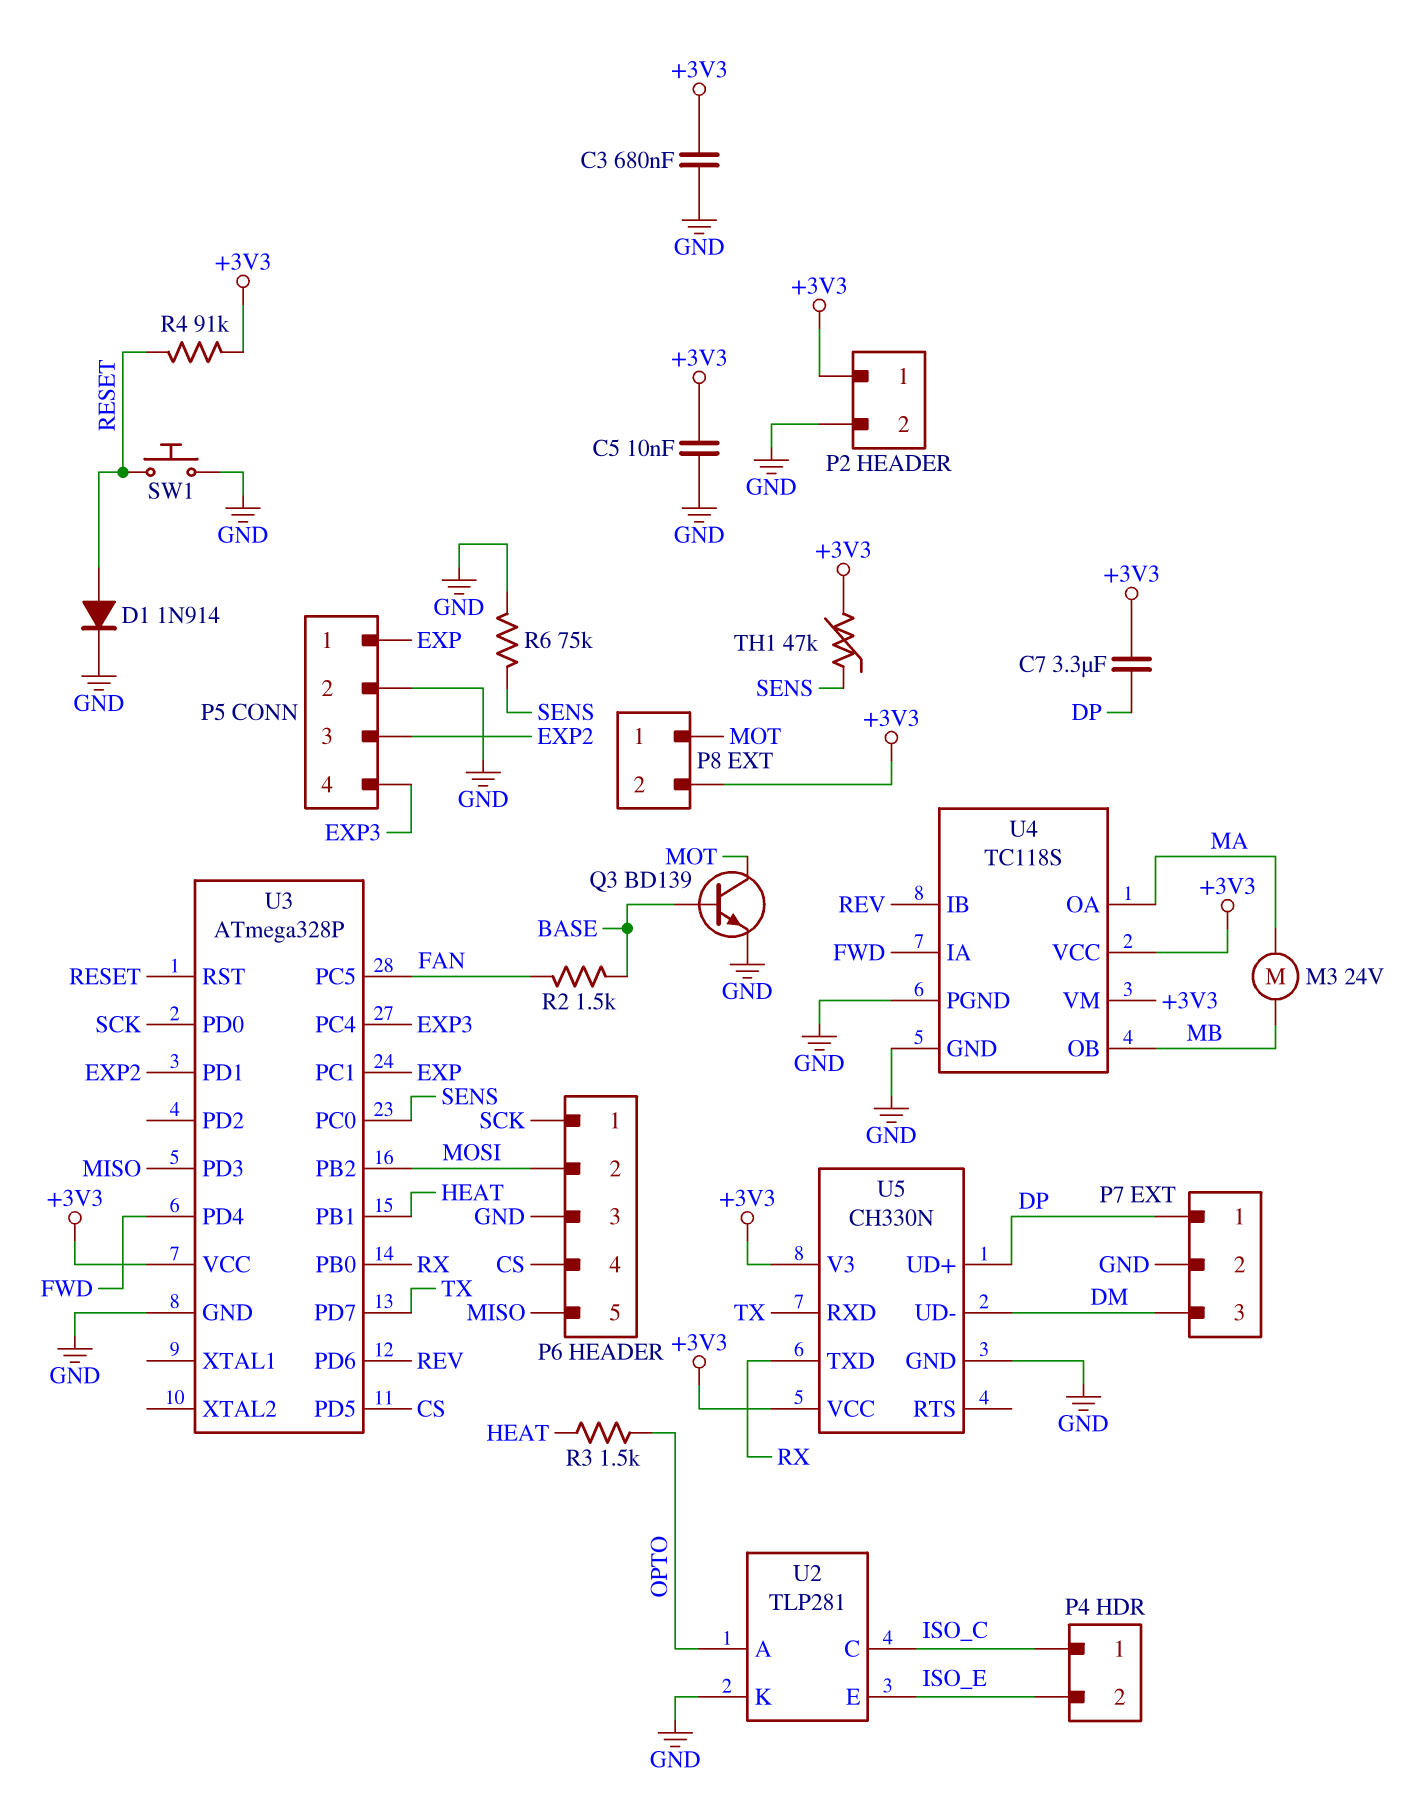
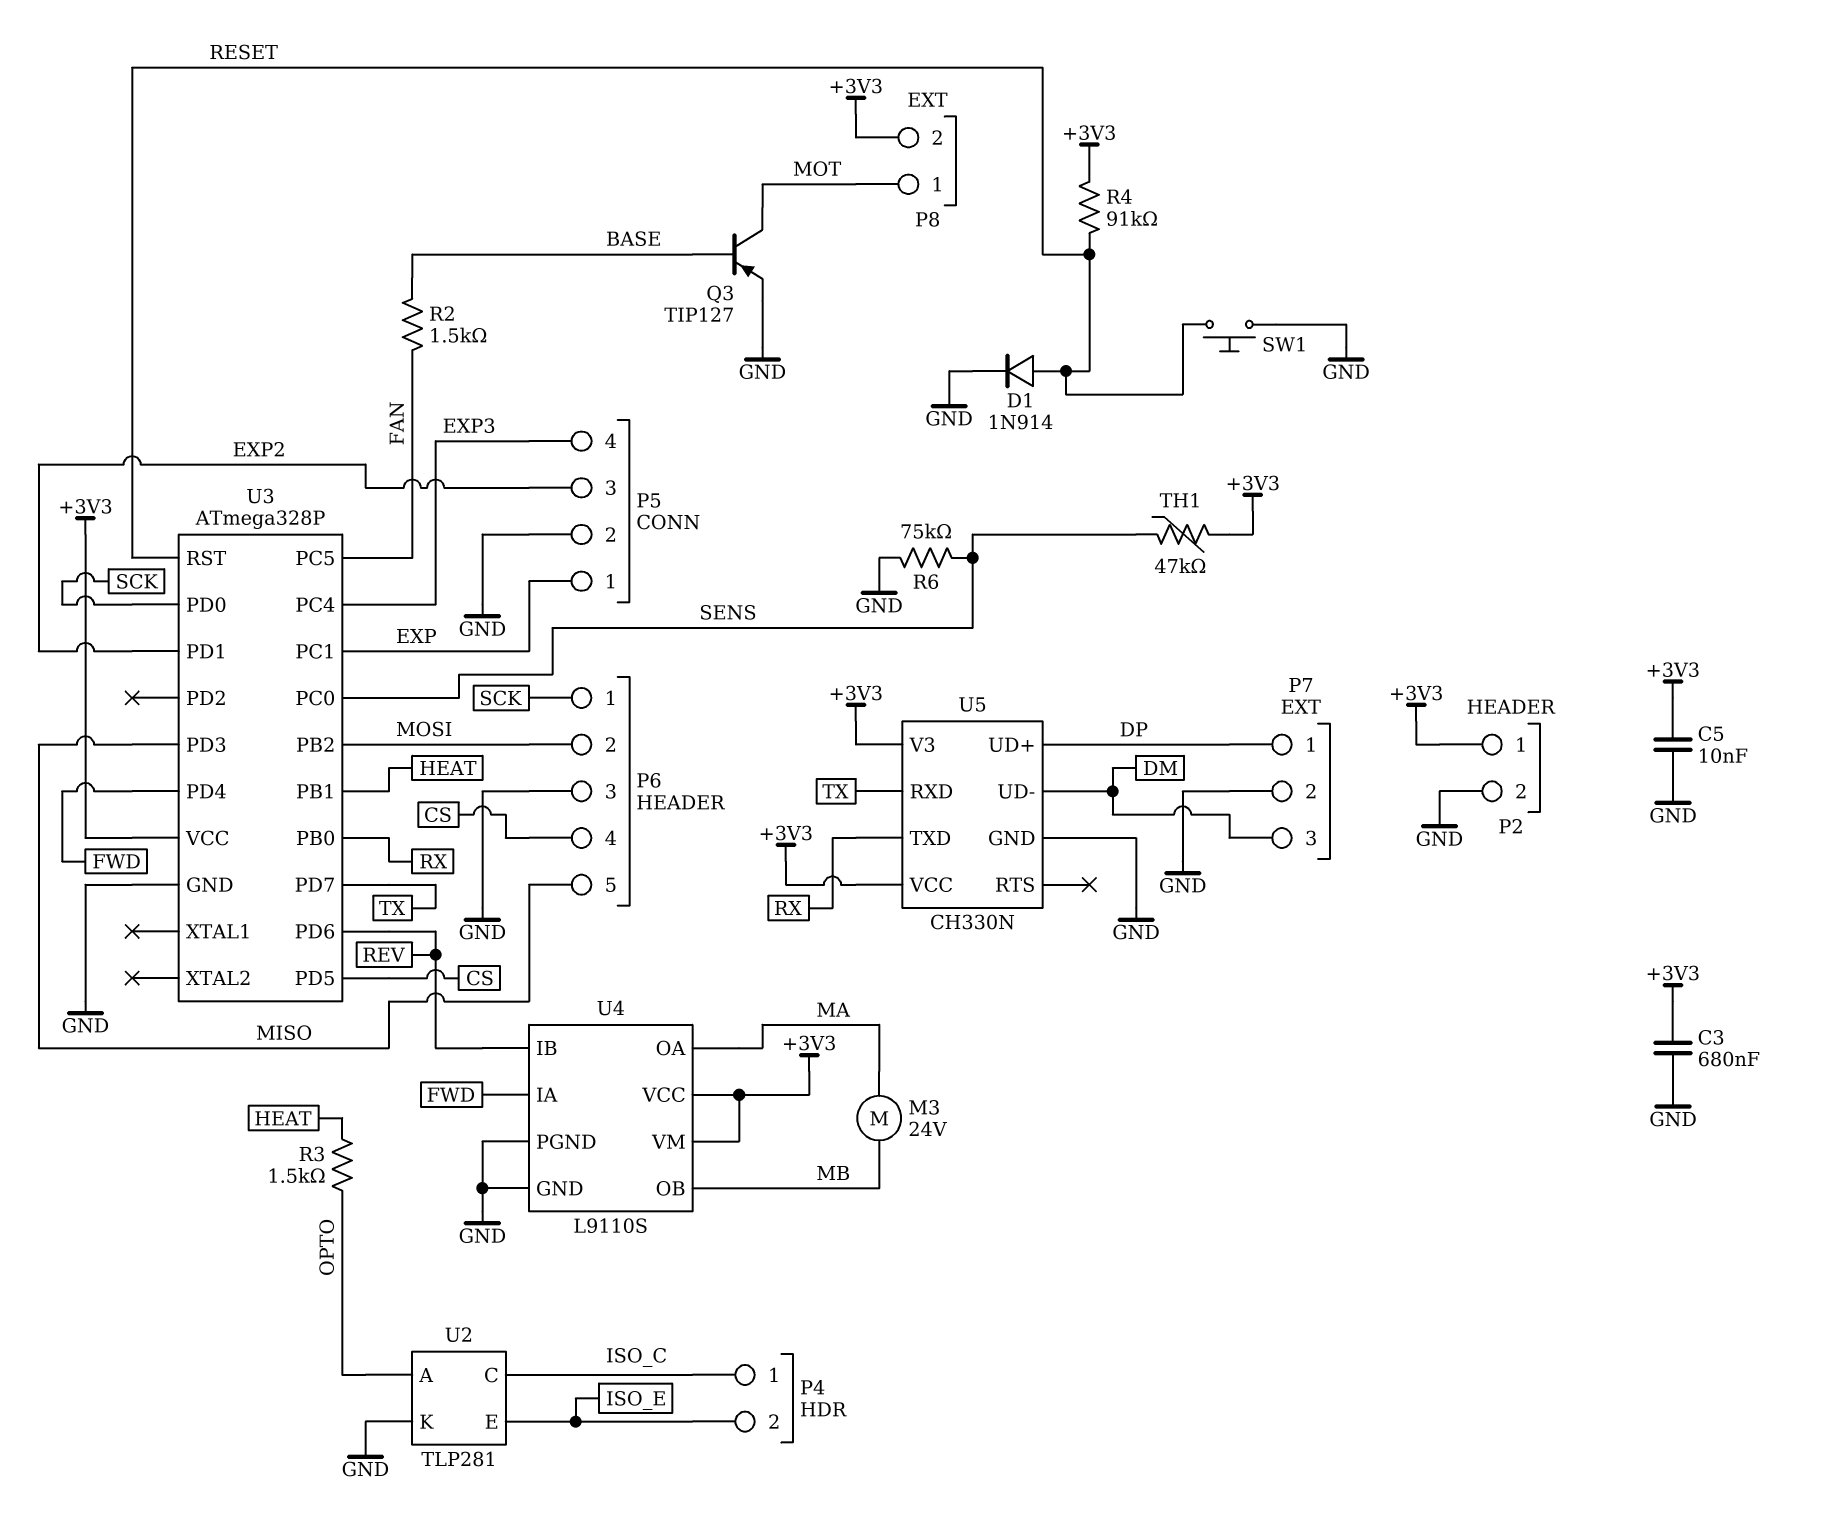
C7: 3.3uF (+3V3, DP) -> none
Q3: NPN BD139 (B BASE, C MOT, E GND) -> PNP TIP127 (B BASE, C MOT, E GND)
U4: TC118S -> L9110S

